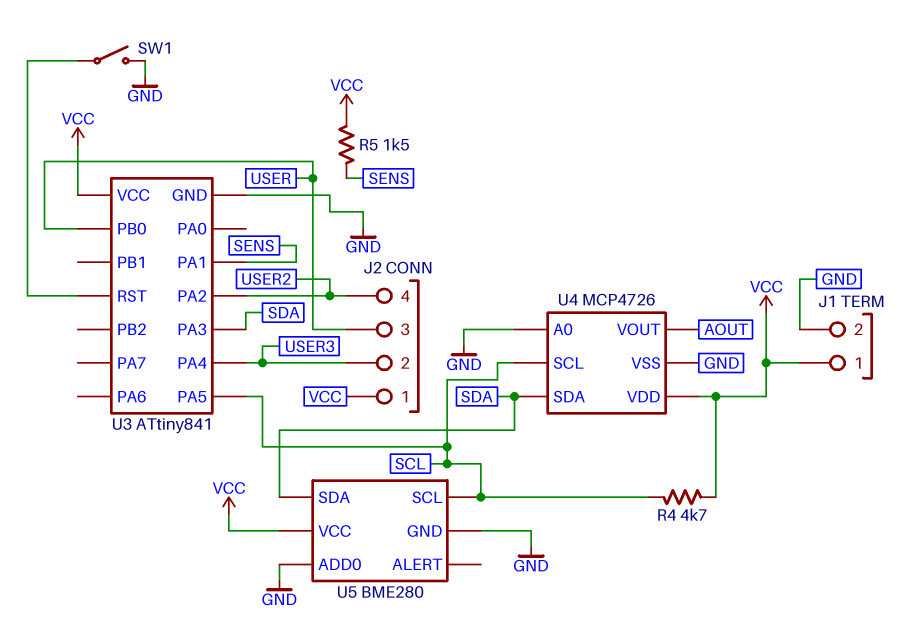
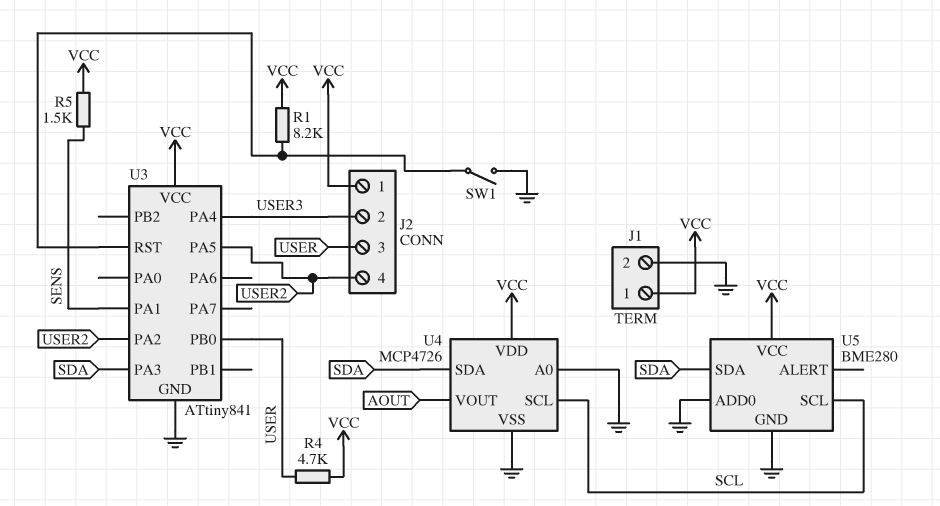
R1: none -> 8.2k (U3/RST, VCC)
R4: 4.7k (SCL, VCC) -> 4.7k (USER, VCC)
U3 pin PA5: SCL -> USER2

